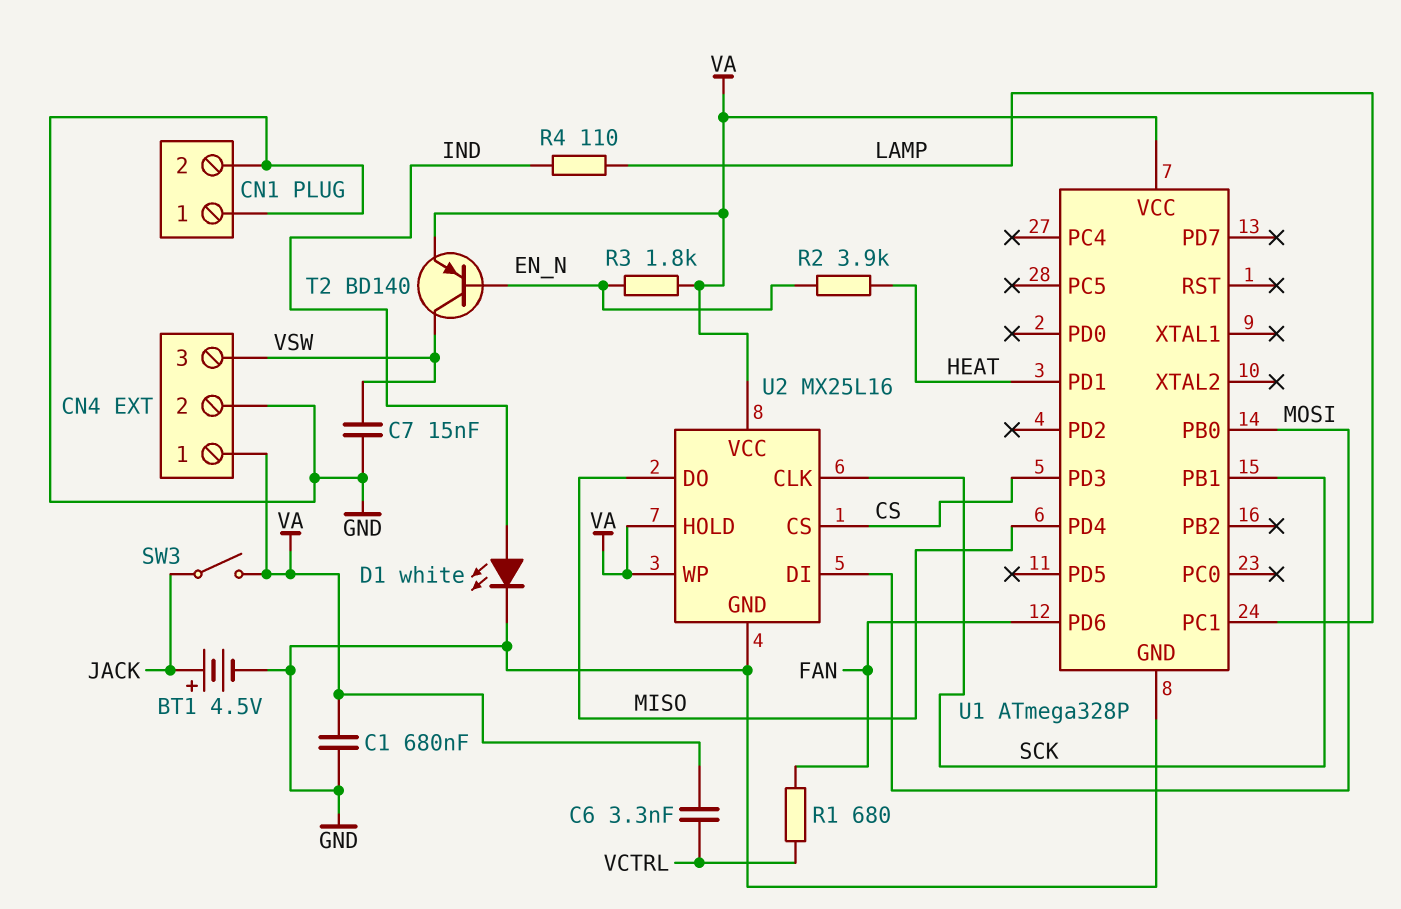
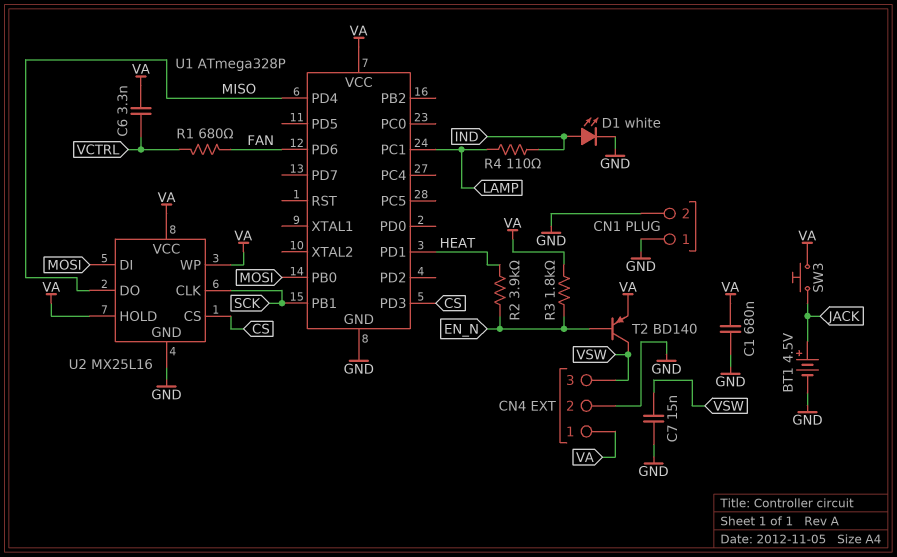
SW3: switch (JACK, VA) -> button (JACK, VA)

